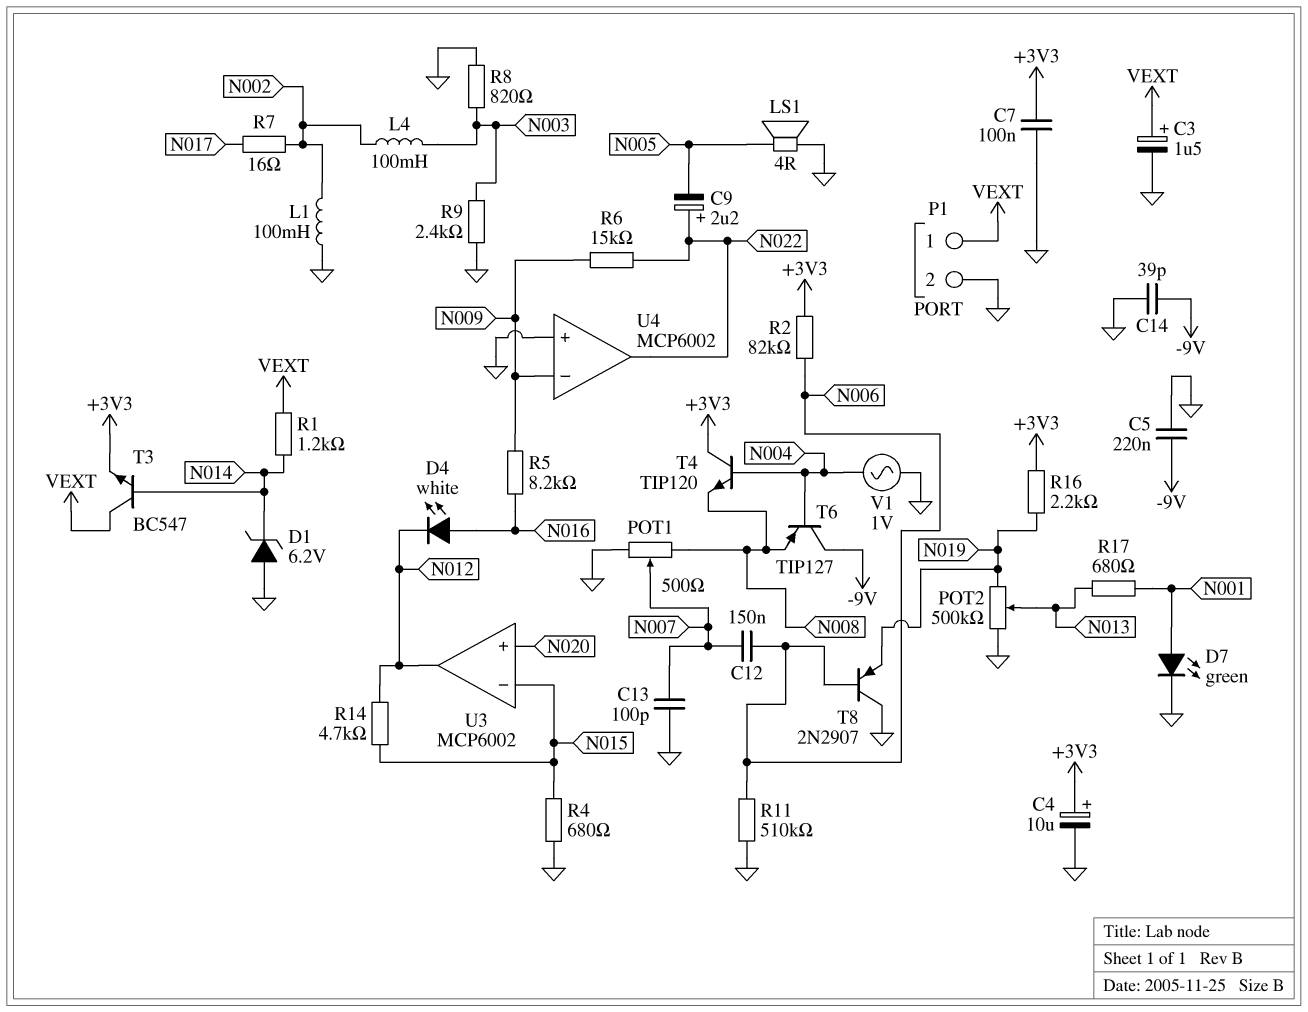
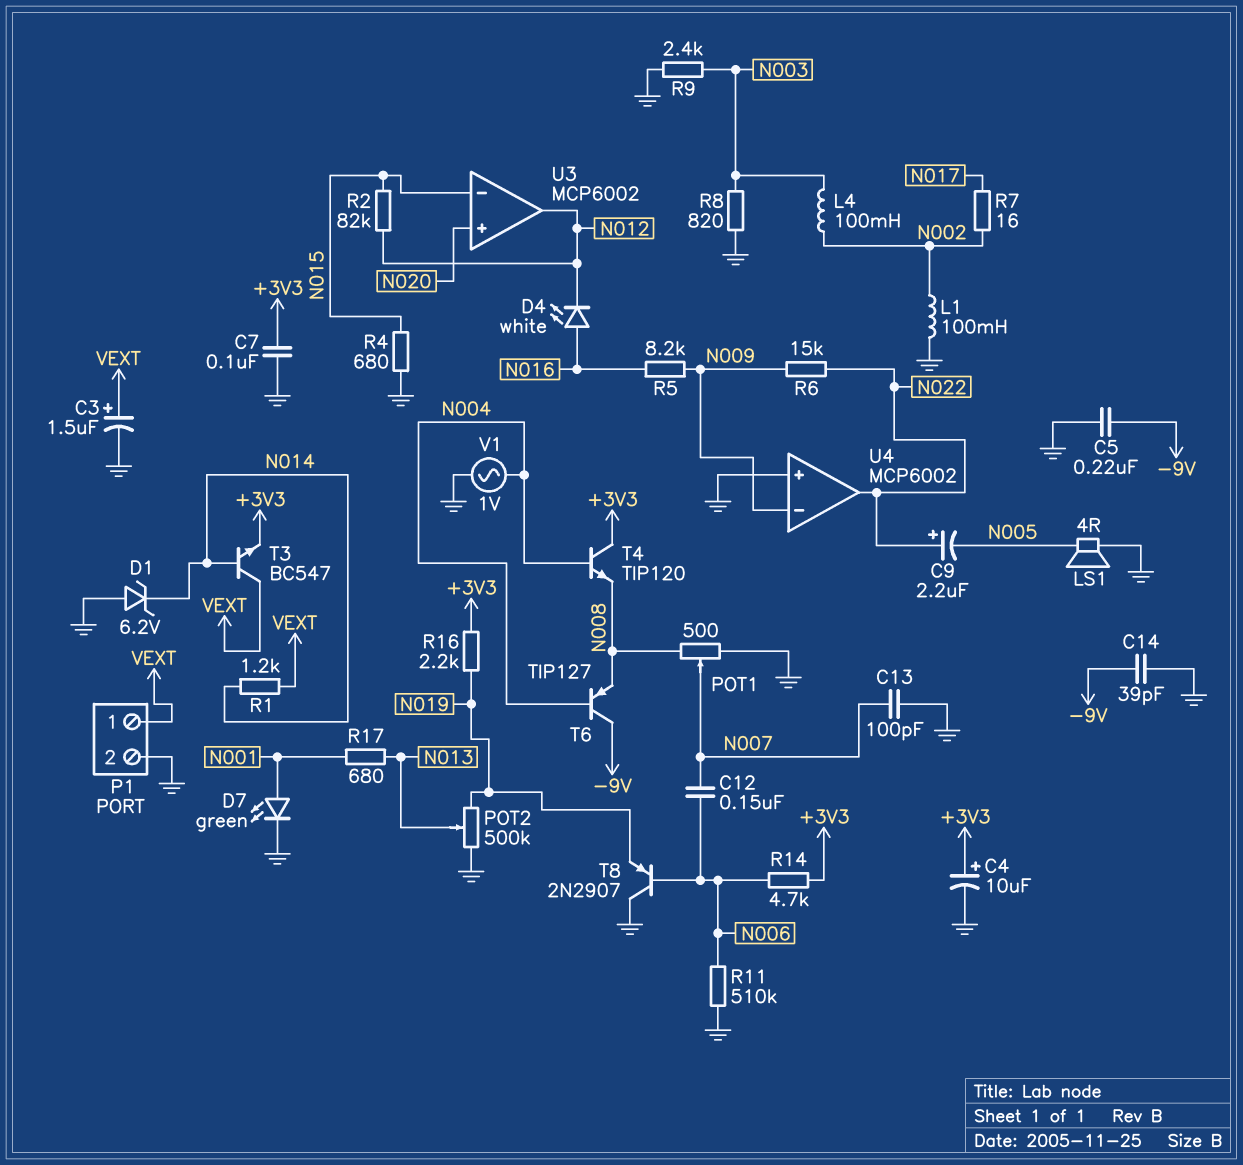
R2: 82k (+3V3, N006) -> 82k (N012, N015)
R14: 4.7k (N012, N015) -> 4.7k (+3V3, N006)

